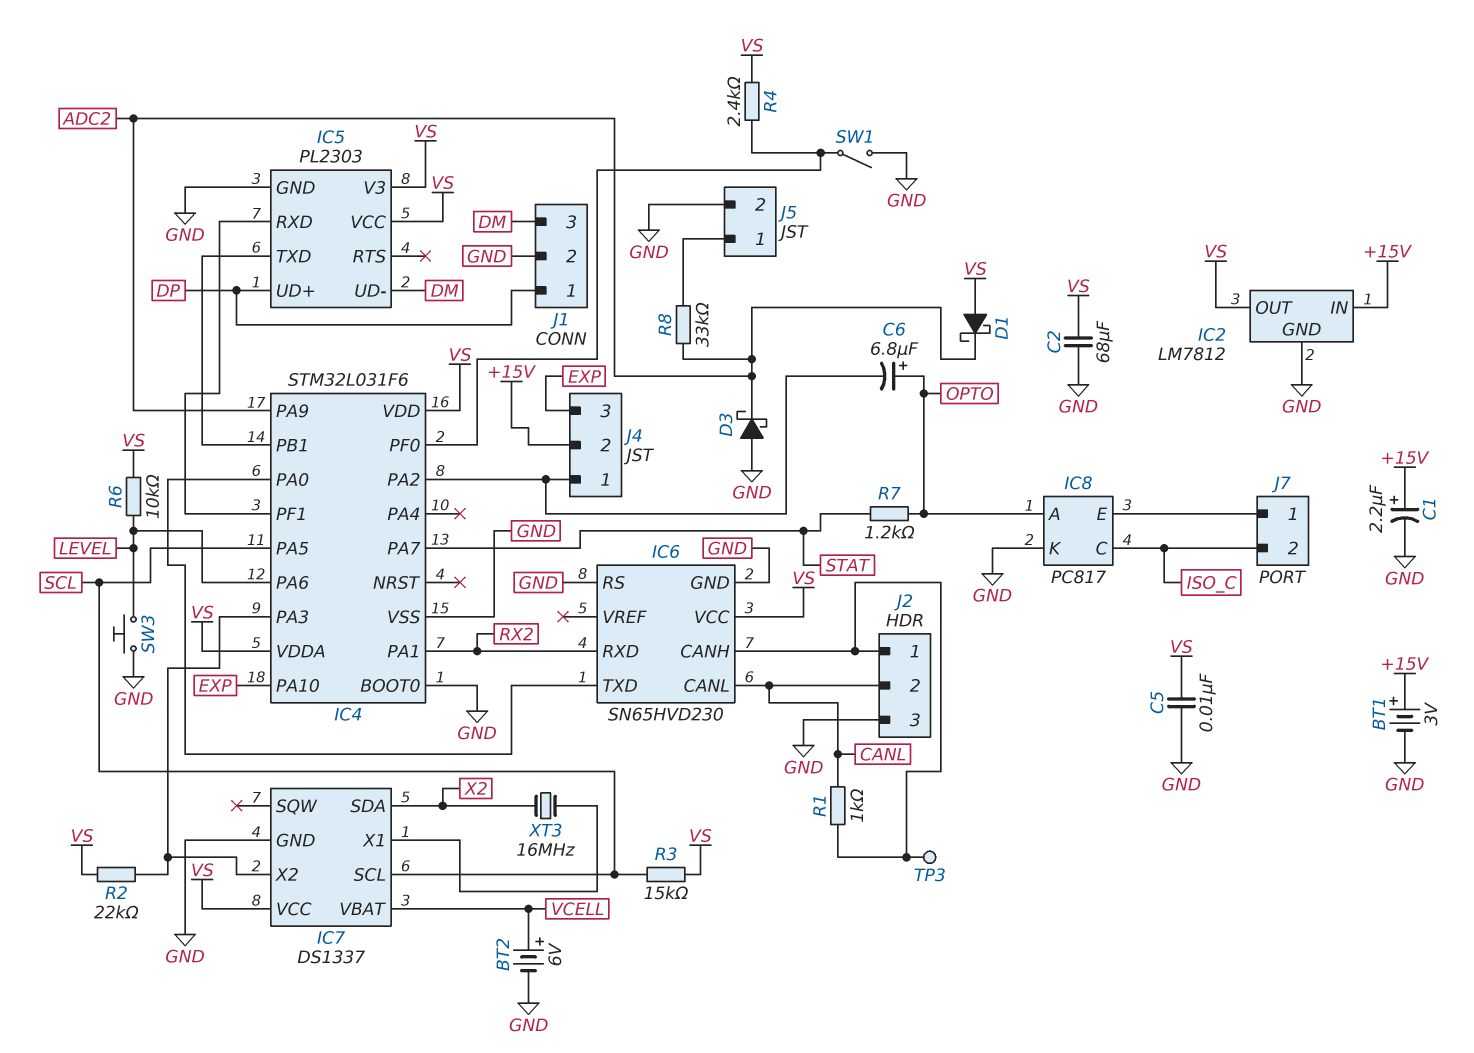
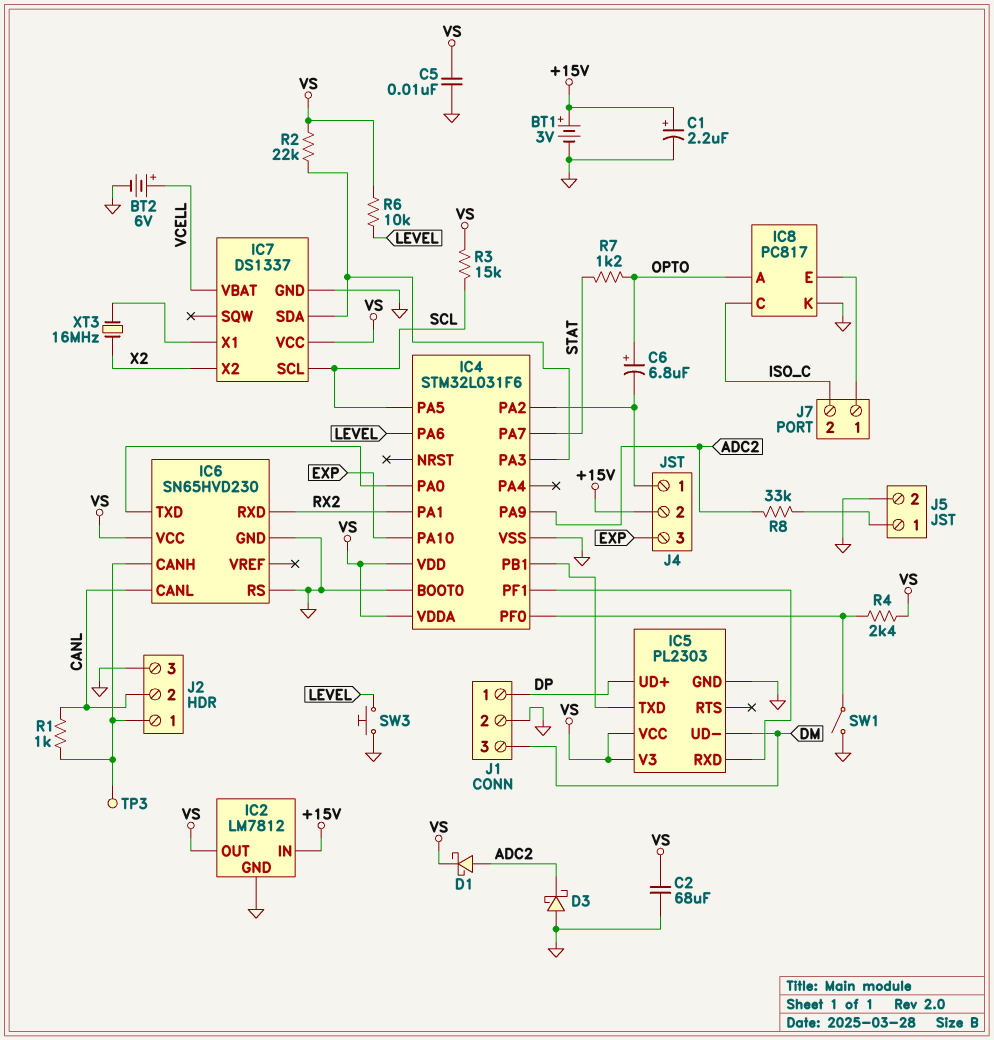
D1: schottky (A VS, K ADC2) -> schottky (A ADC2, K VS)
IC7 pin SDA: X2 -> IC4/PA3
IC7 pin X2: IC4/PA3 -> X2

